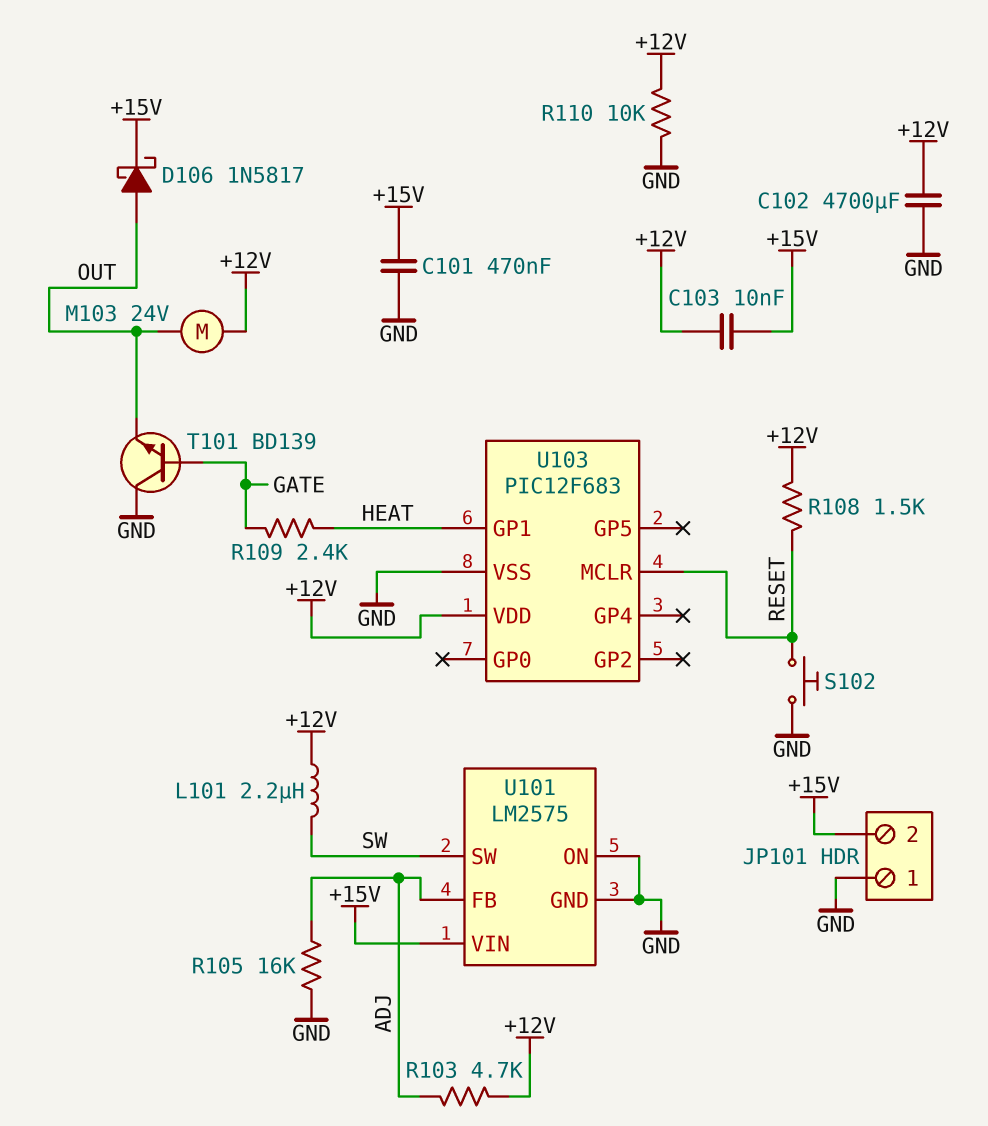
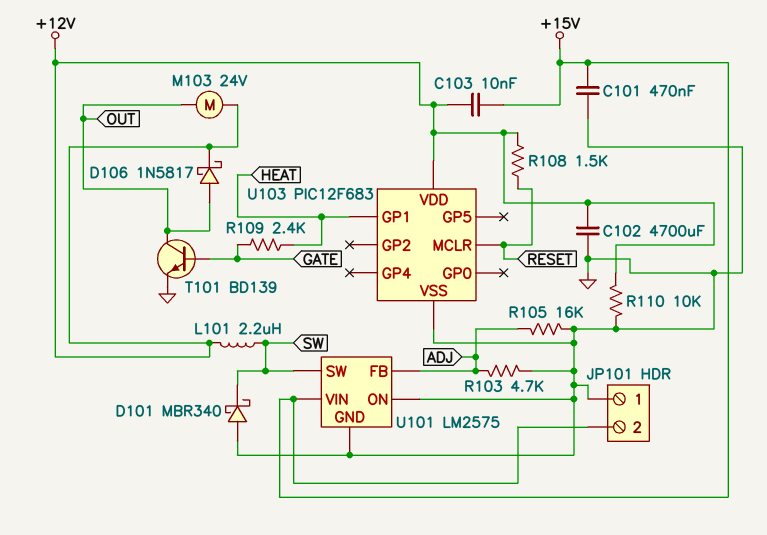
D101: none -> schottky MBR340 (A GND, K SW)
D106: schottky 1N5817 (A OUT, K +15V) -> schottky 1N5817 (A OUT, K +12V)
R103: 4.7k (+12V, ADJ) -> 4.7k (ADJ, GND)
S102: button (GND, RESET) -> none
T101: NPN BD139 (B GATE, C GND, E OUT) -> NPN BD139 (B GATE, C OUT, E GND)

